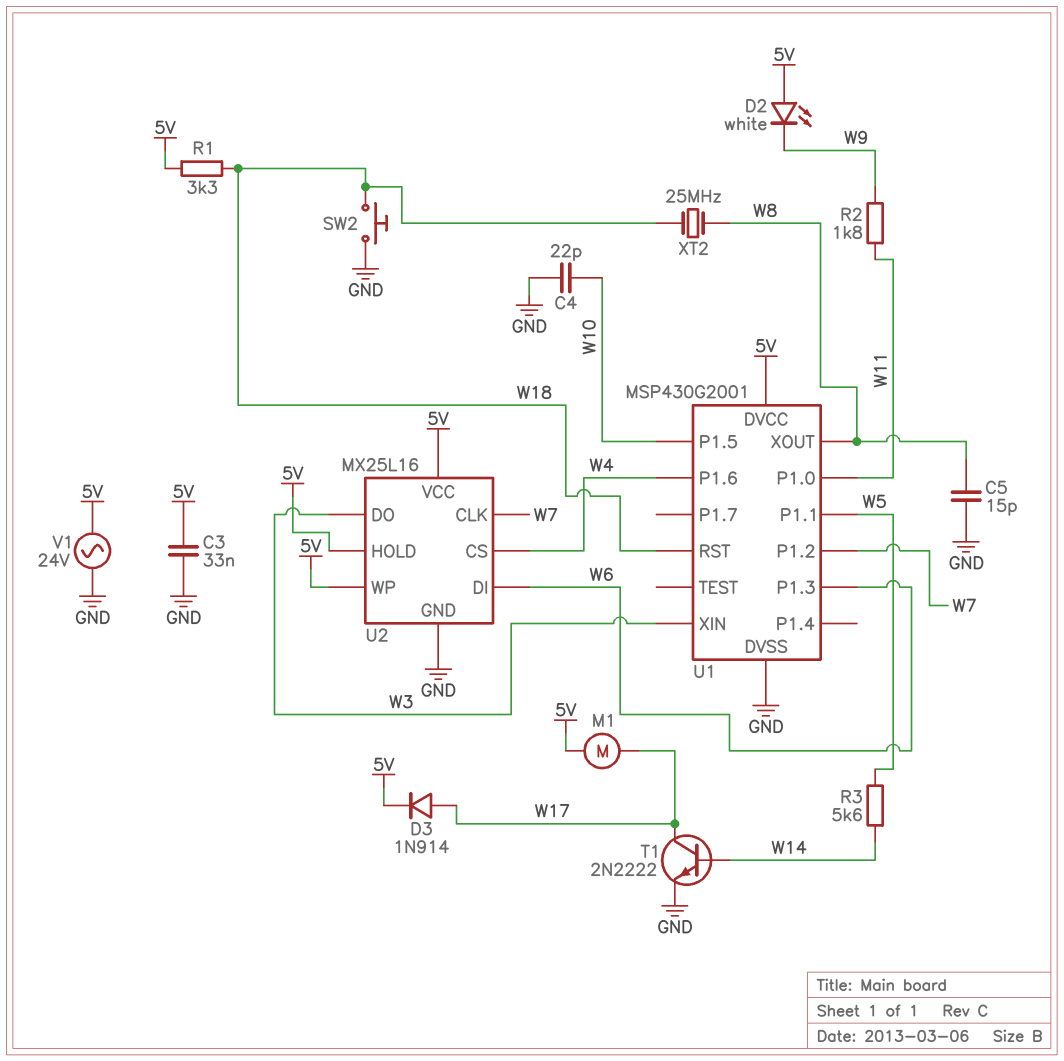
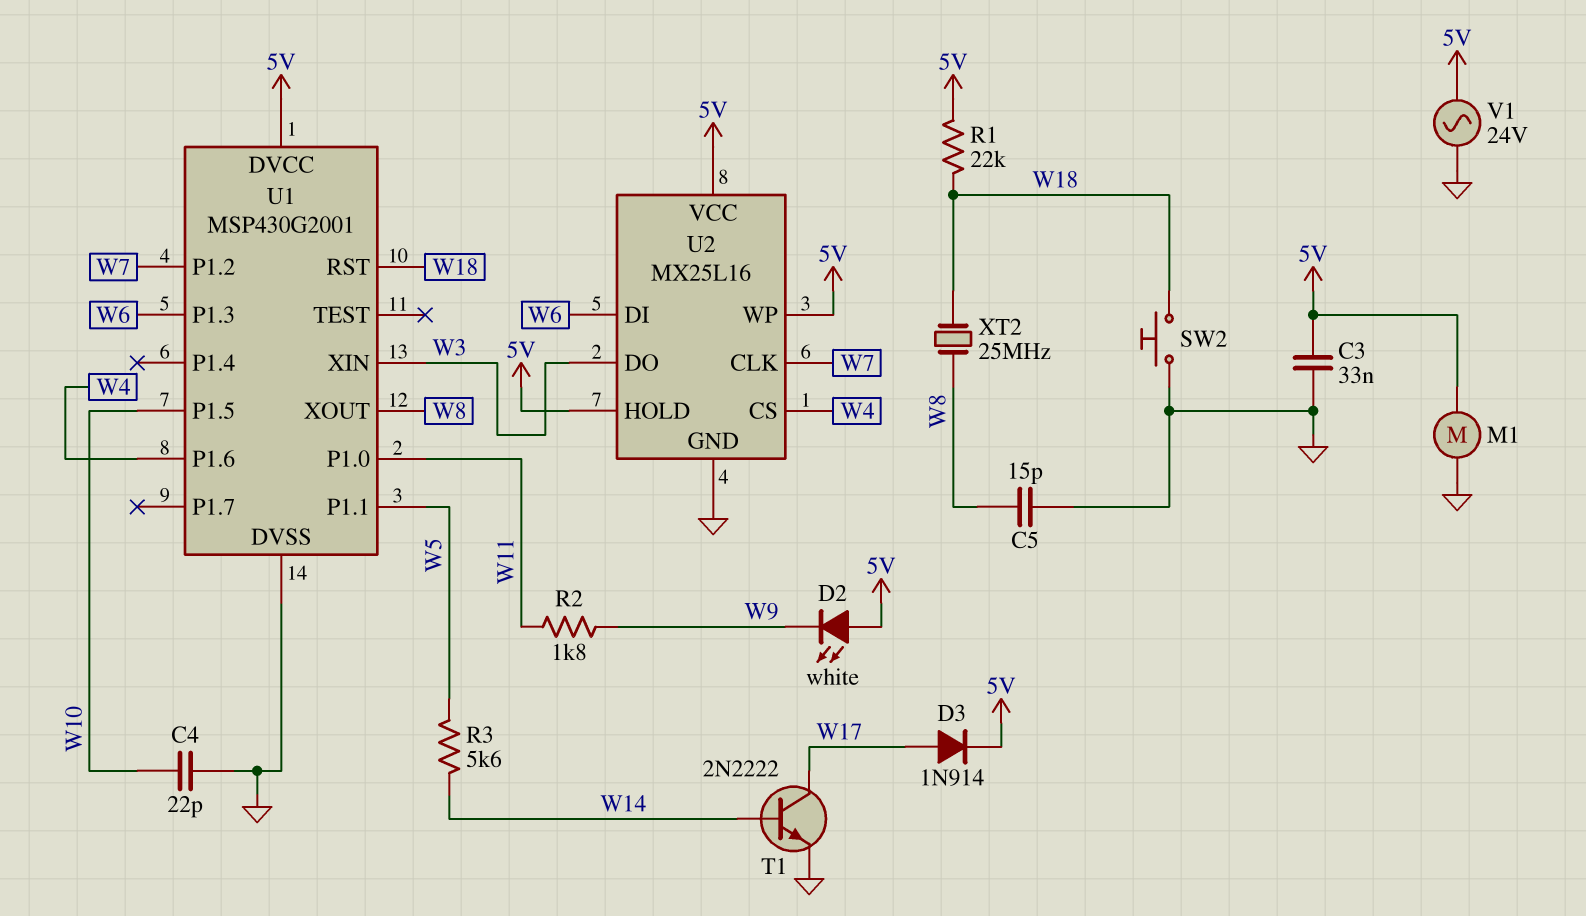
M1: motor (5V, W17) -> motor (5V, GND)
R1: 3.3k (5V, W18) -> 22k (5V, W18)

